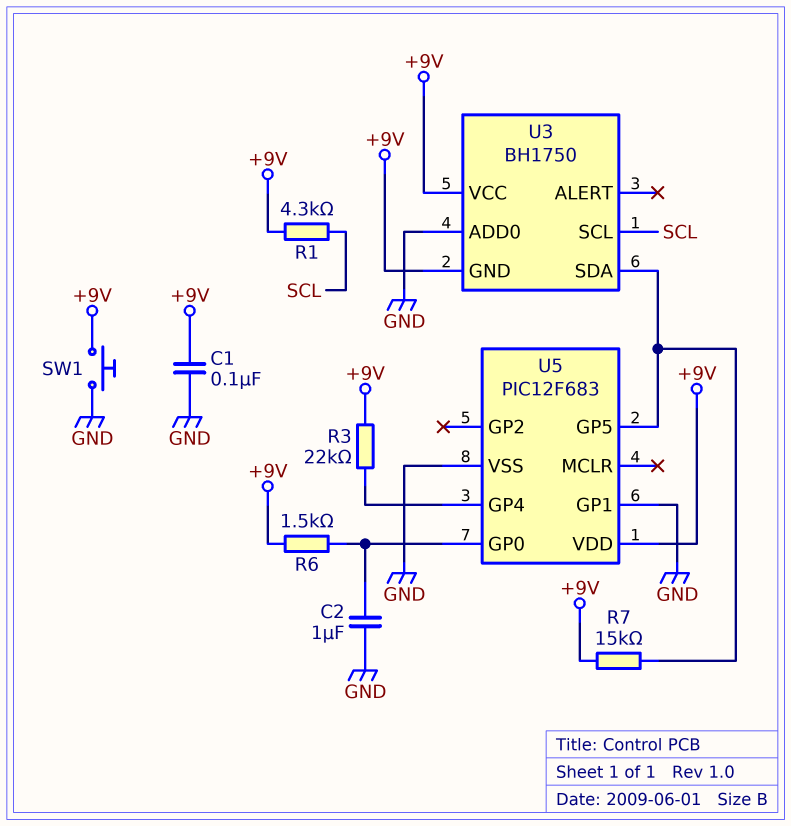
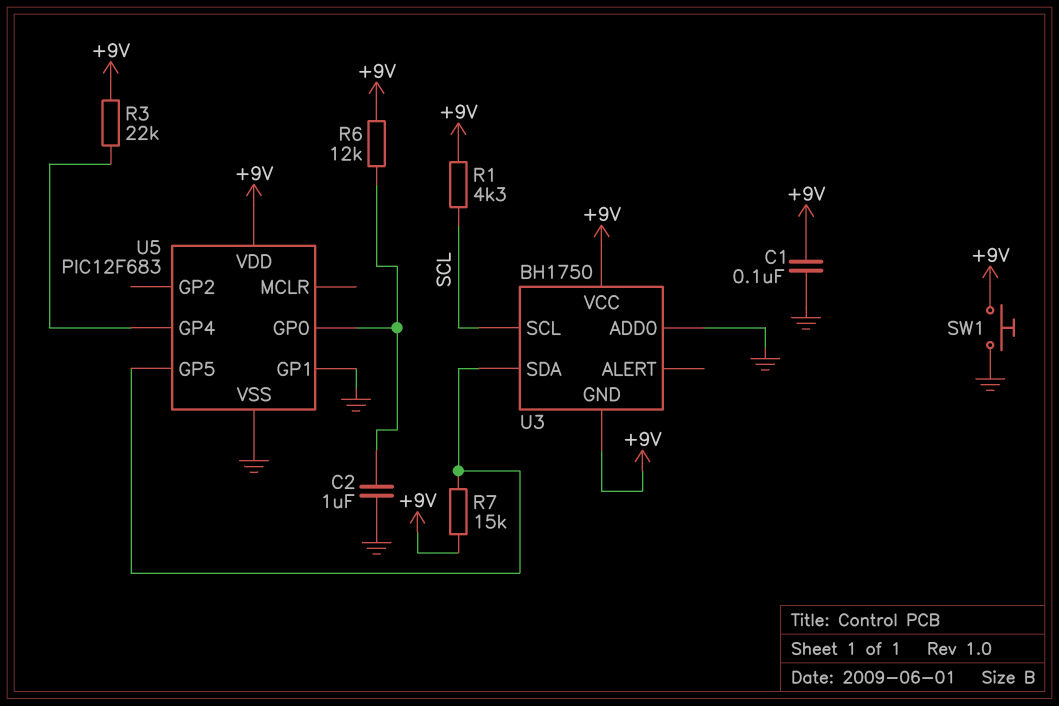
R6: 1.5k (+9V, U5/GP0) -> 12k (+9V, U5/GP0)

